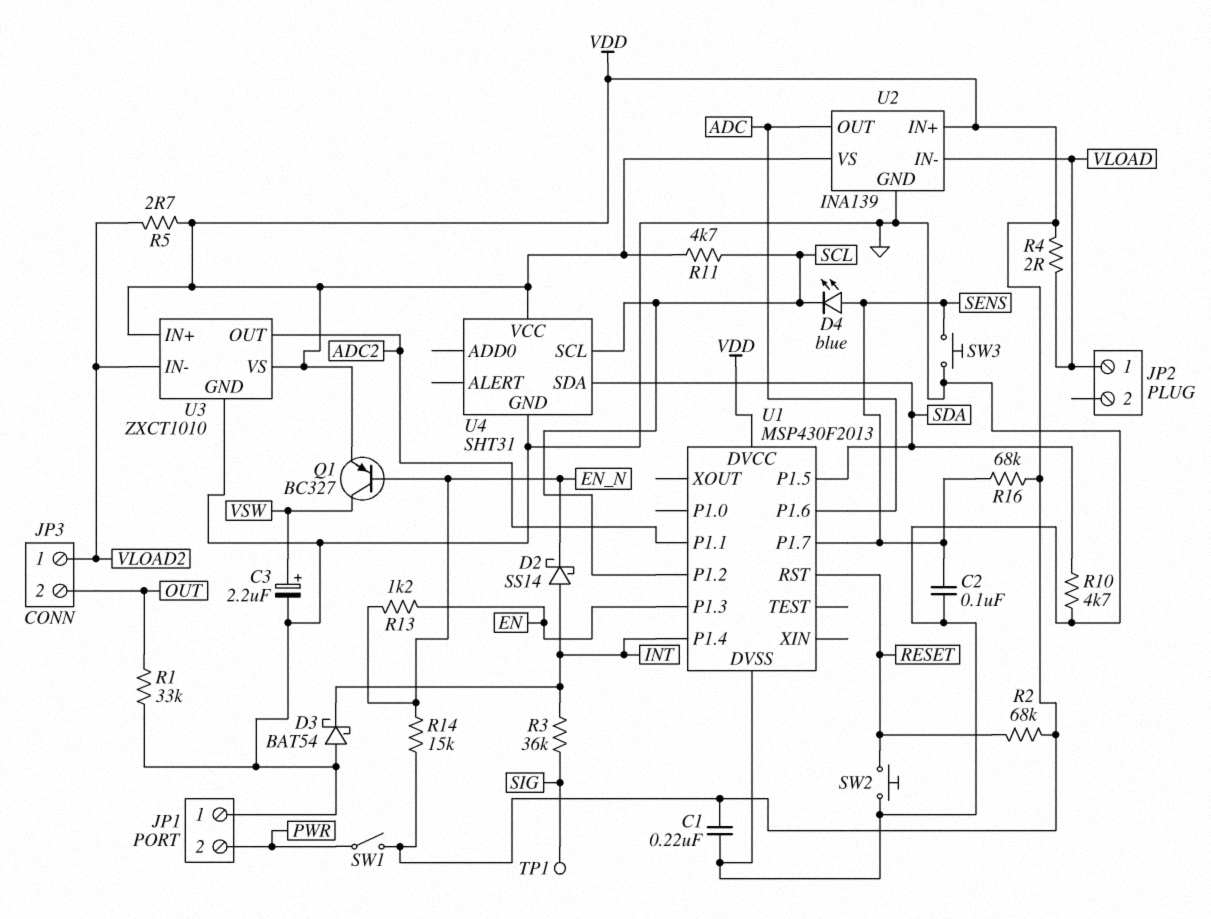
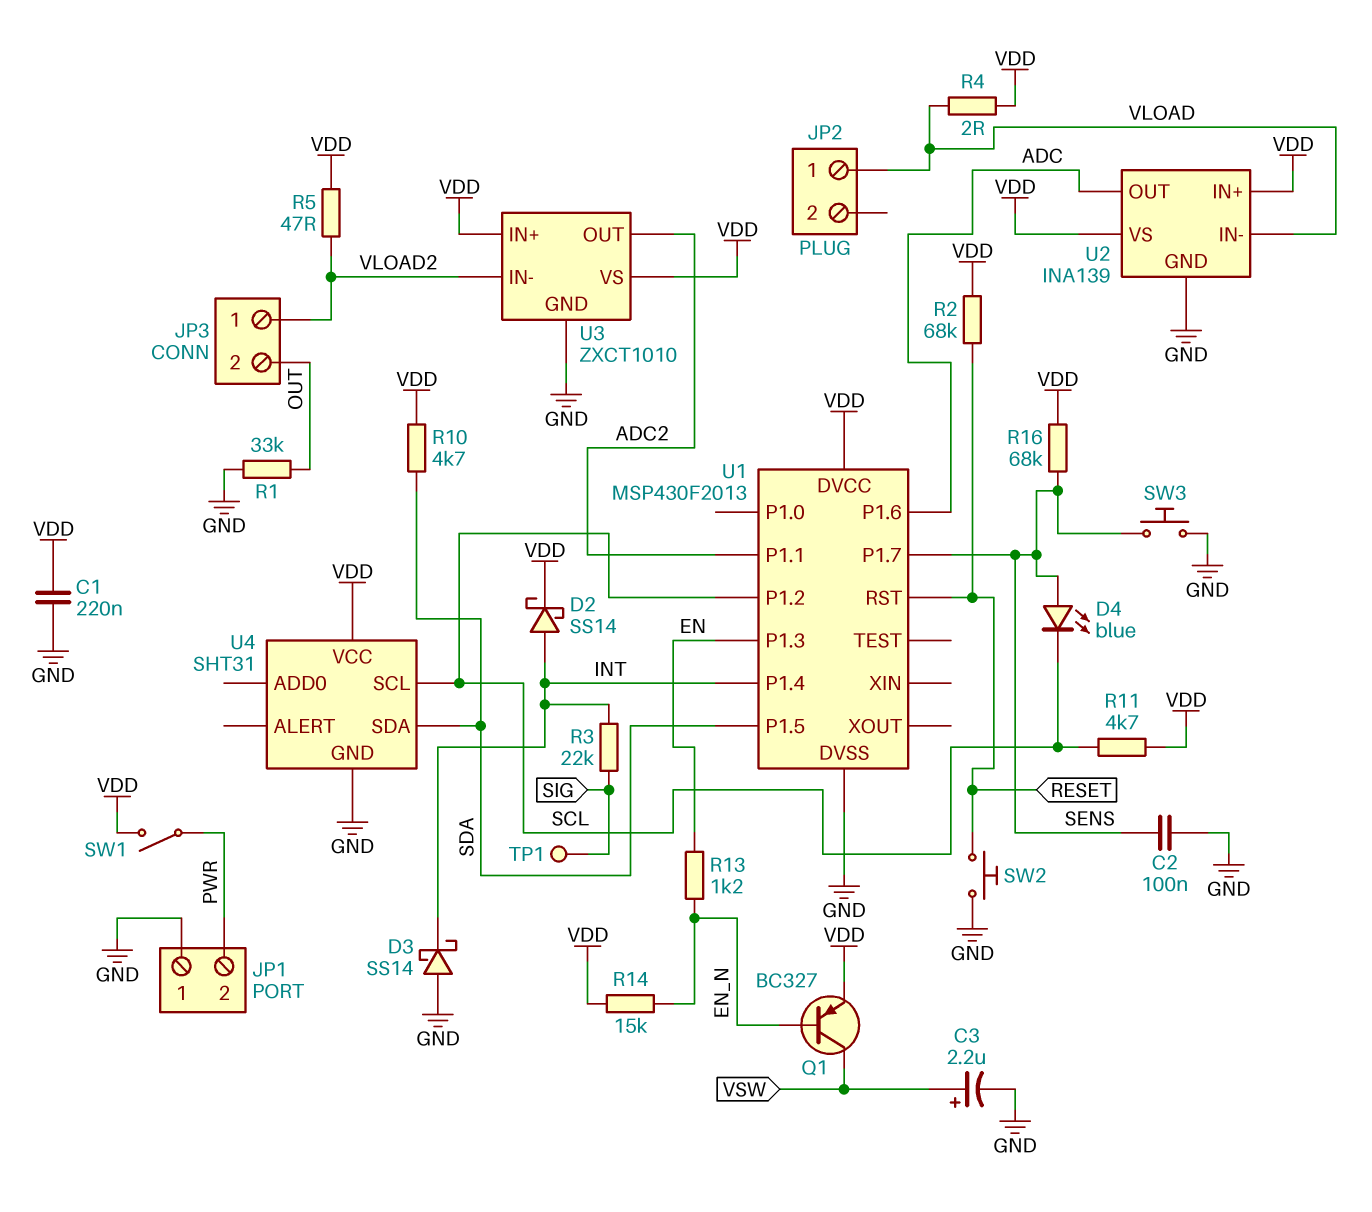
D2: schottky SS14 (A INT, K EN_N) -> schottky SS14 (A INT, K VDD)
D3: schottky BAT54 (A GND, K INT) -> schottky SS14 (A GND, K INT)
R3: 36k (INT, SIG) -> 22k (INT, SIG)
R5: 2.7 (VDD, VLOAD2) -> 47 (VDD, VLOAD2)
R10: 4.7k (GND, SDA) -> 4.7k (SDA, VDD)

